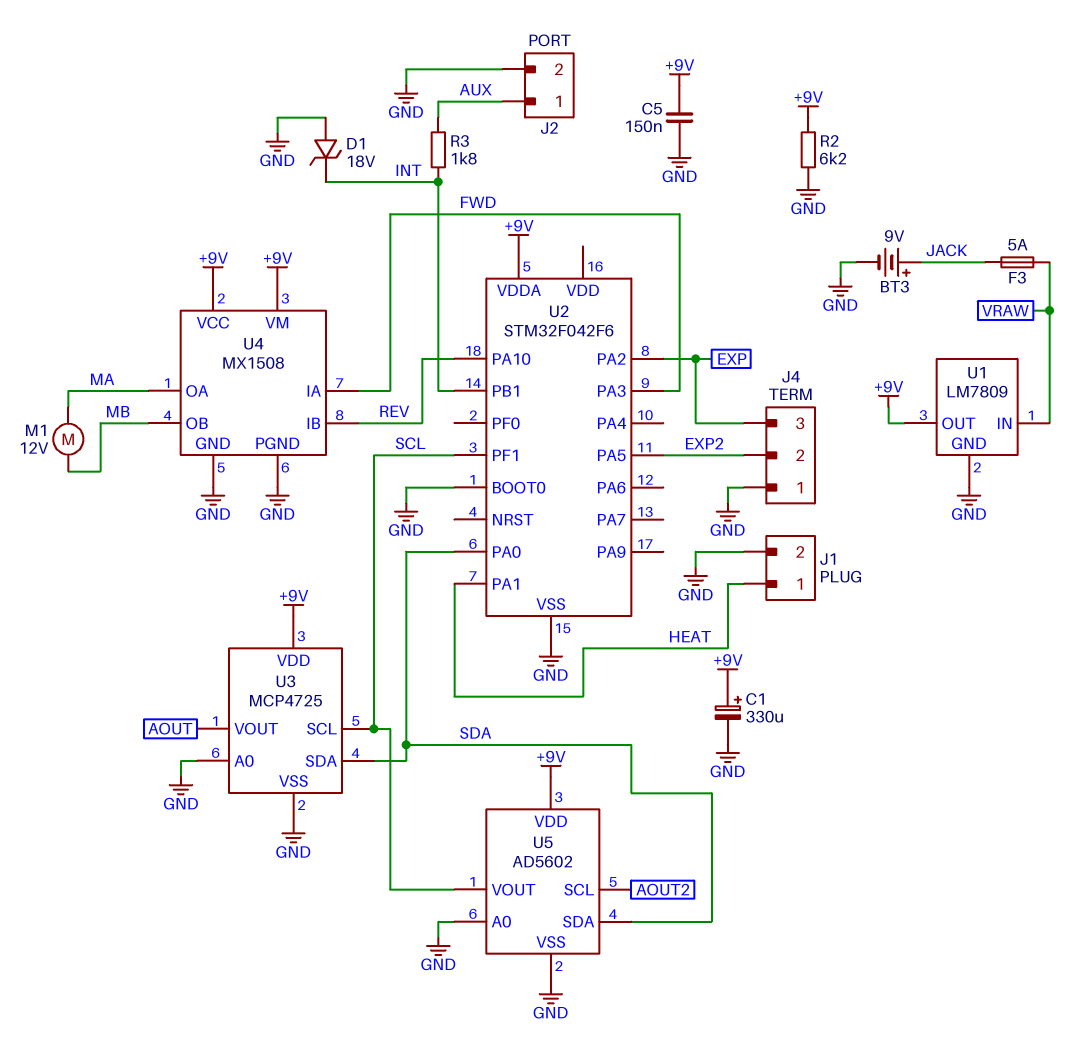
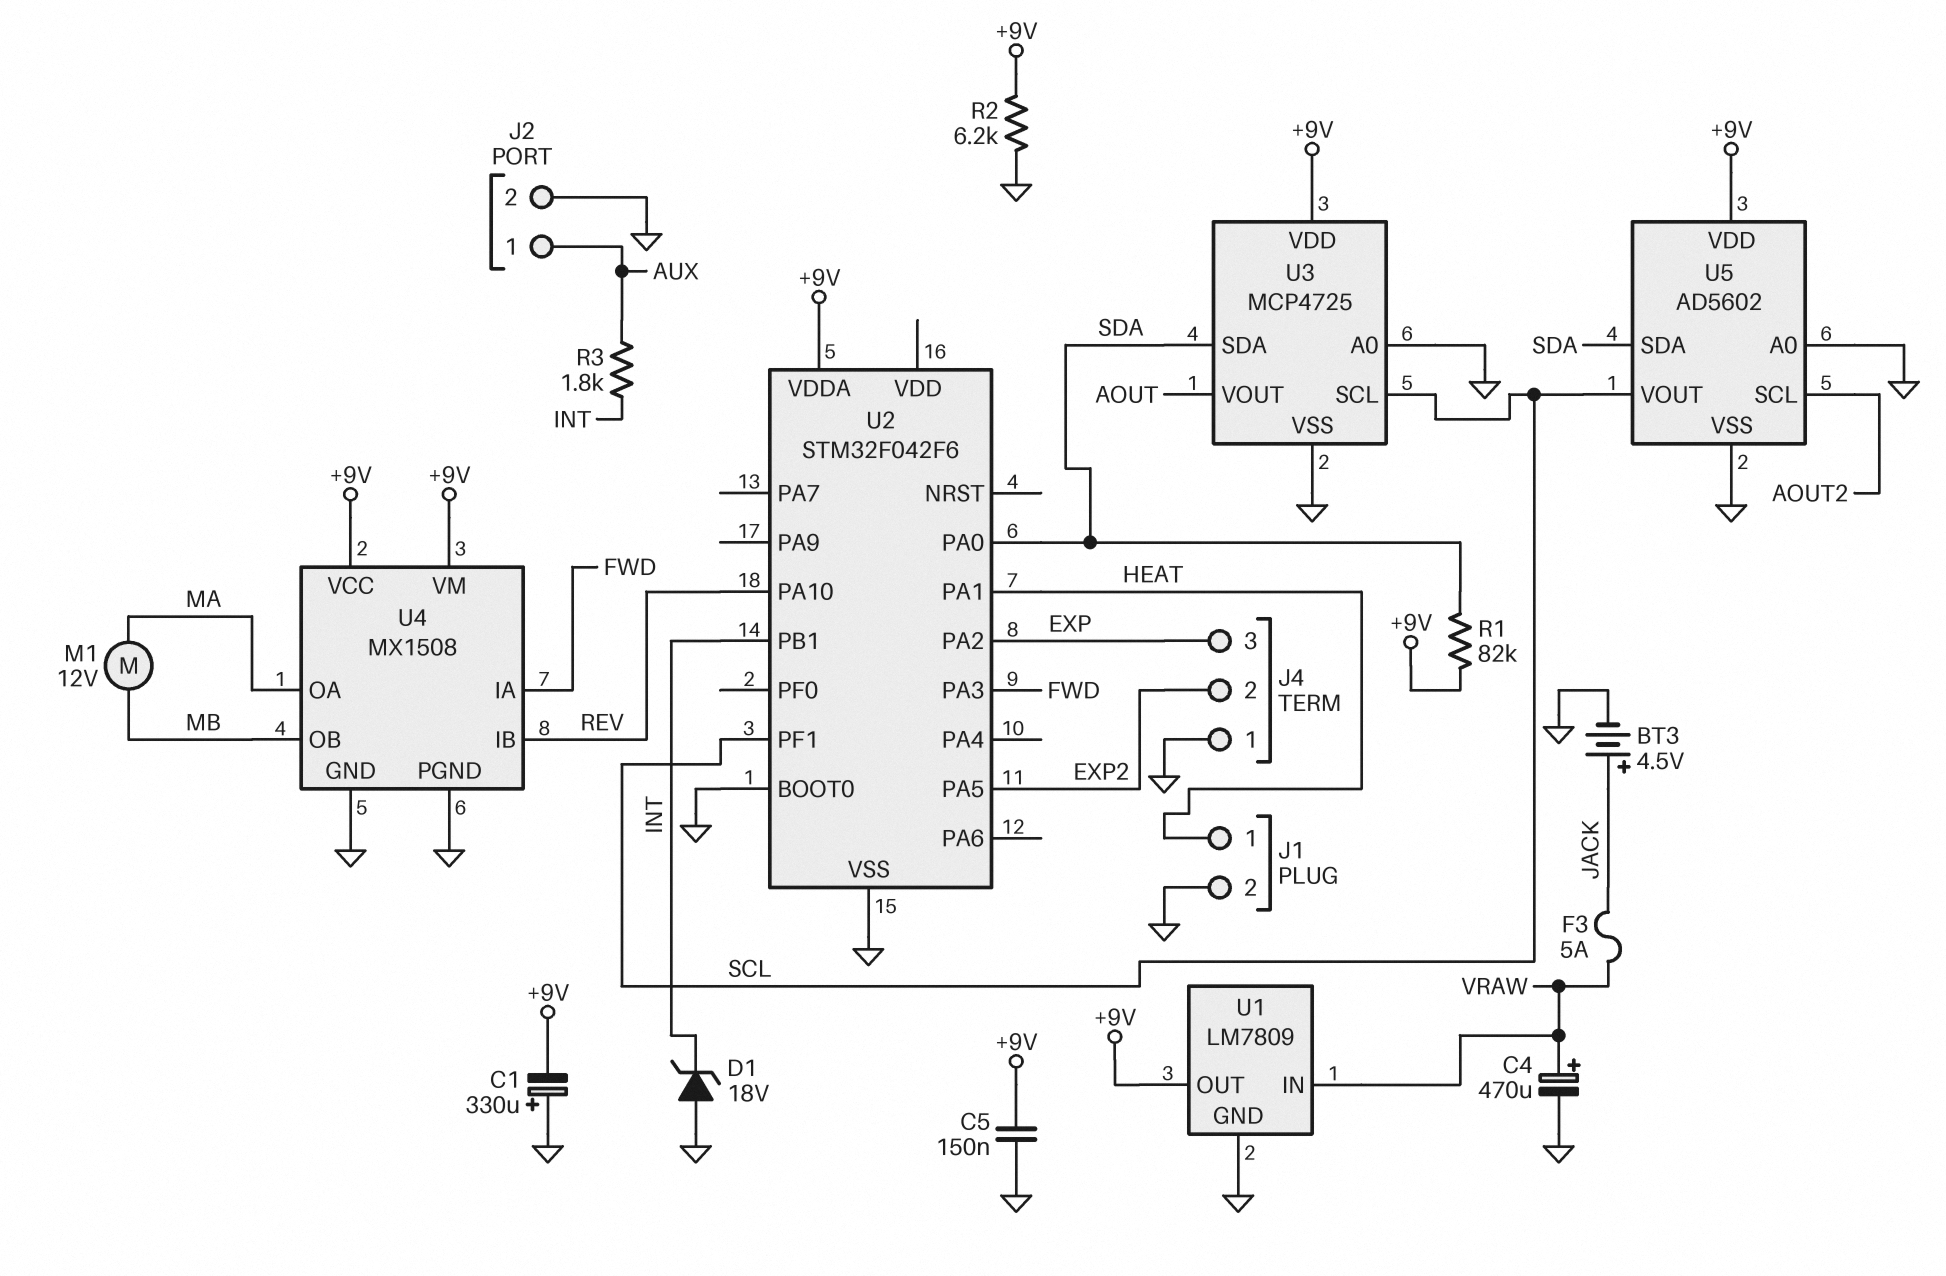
BT3: 9V (plus JACK, minus GND) -> 4.5V (plus JACK, minus GND)
C1: 330uF (plus +9V, minus GND) -> 330uF (plus GND, minus +9V)
C4: none -> 470uF (plus VRAW, minus GND)
R1: none -> 82k (+9V, SDA)

